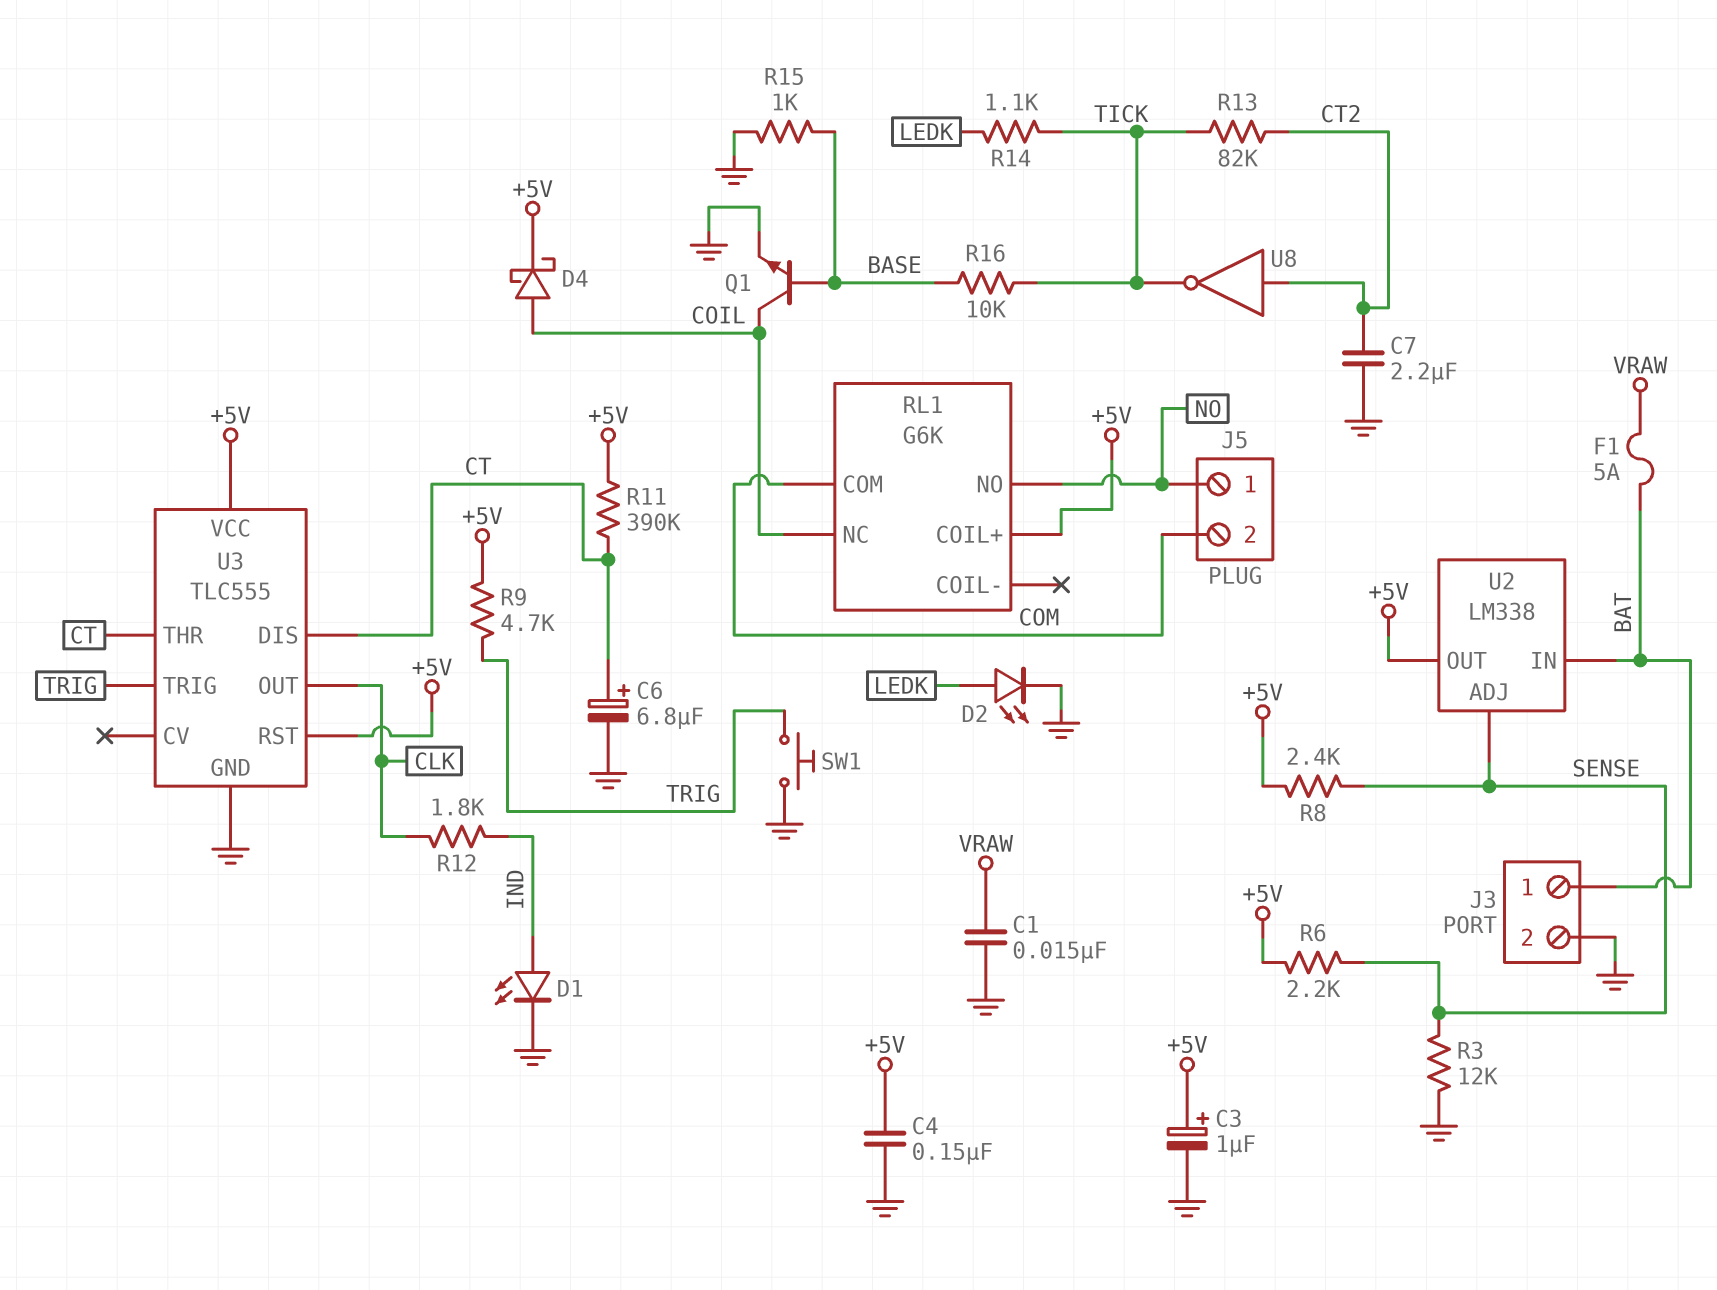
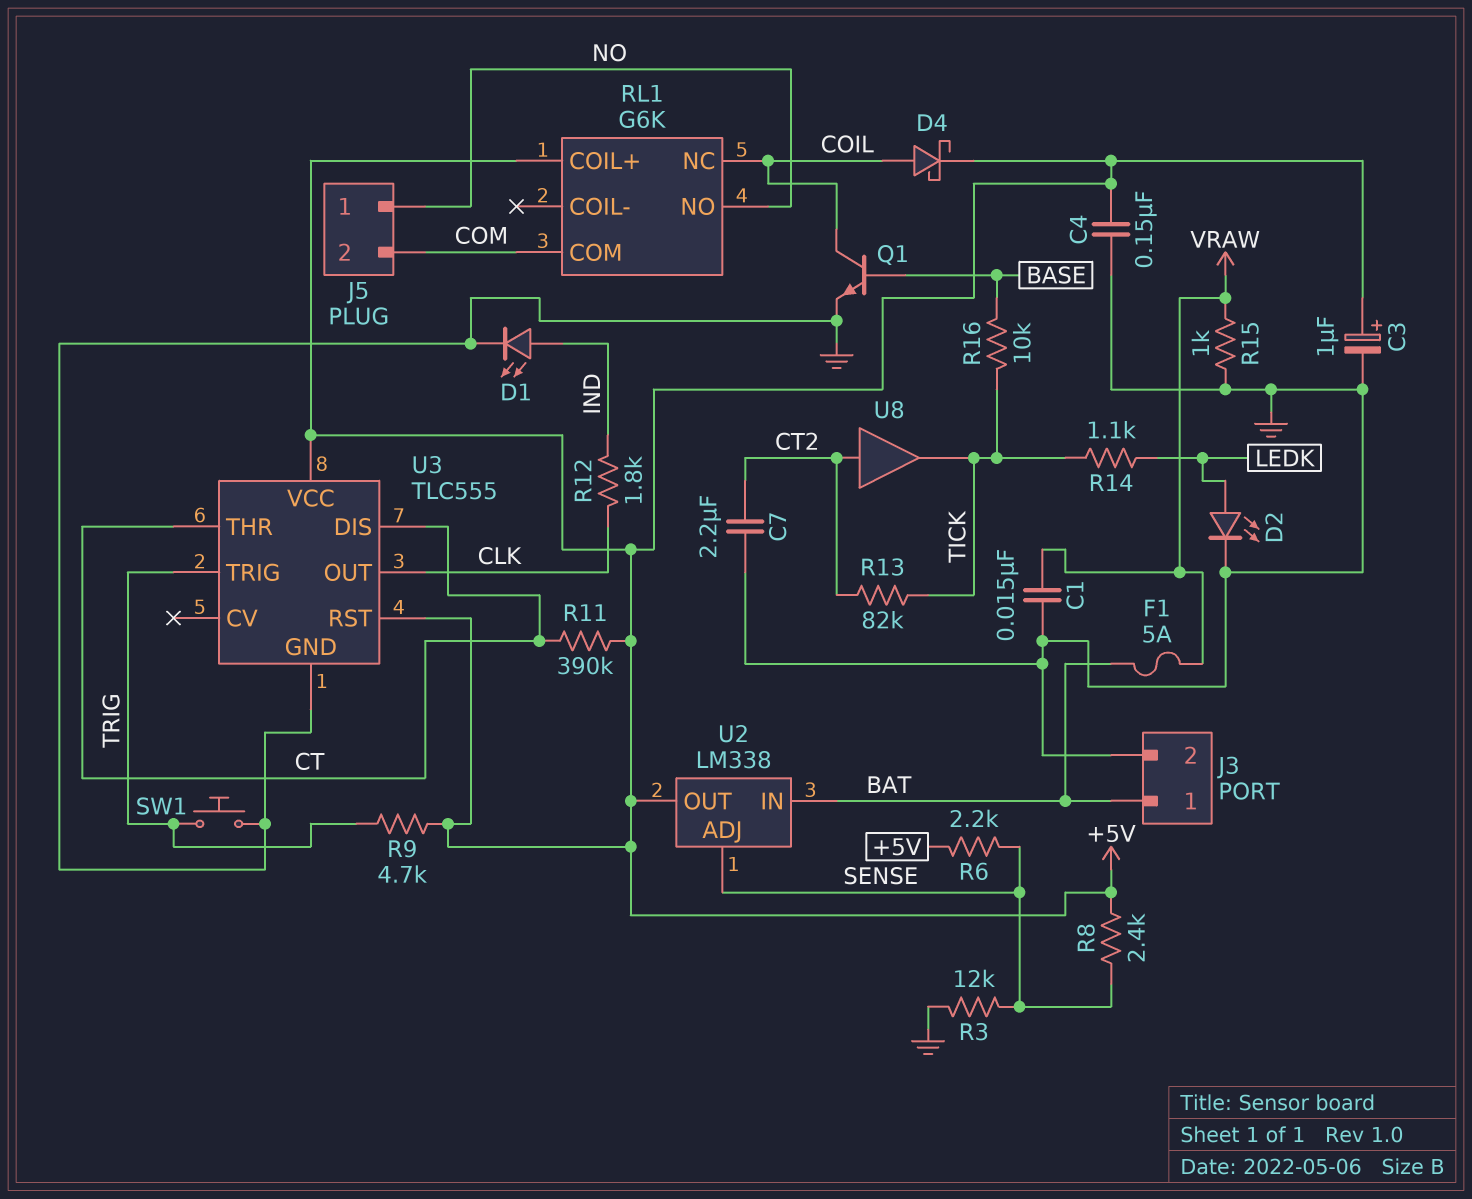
C6: 6.8uF (plus CT, minus GND) -> none
R15: 1k (BASE, GND) -> 1k (GND, VRAW)
U8: NOT (in CT2, out TICK) -> buffer (in CT2, out TICK)

